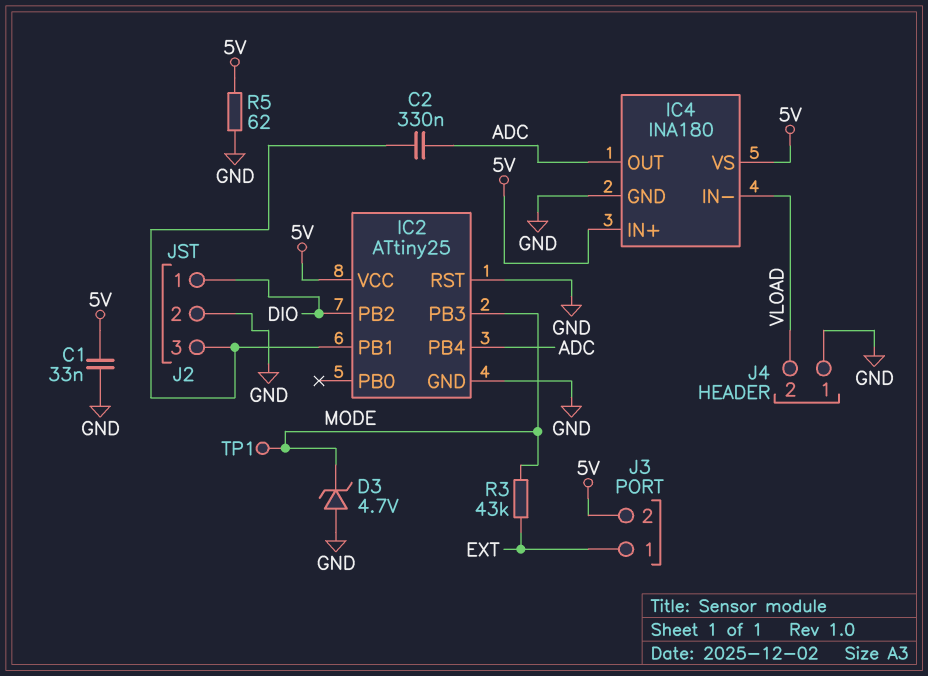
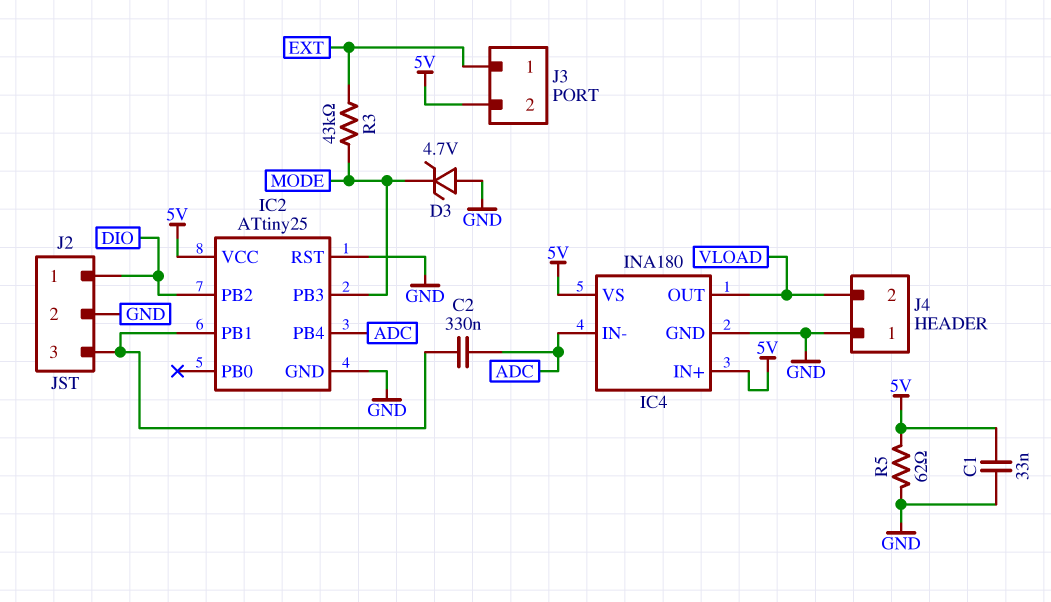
IC4 pin IN-: VLOAD -> ADC
IC4 pin OUT: ADC -> VLOAD
TP1: test point (MODE) -> none

